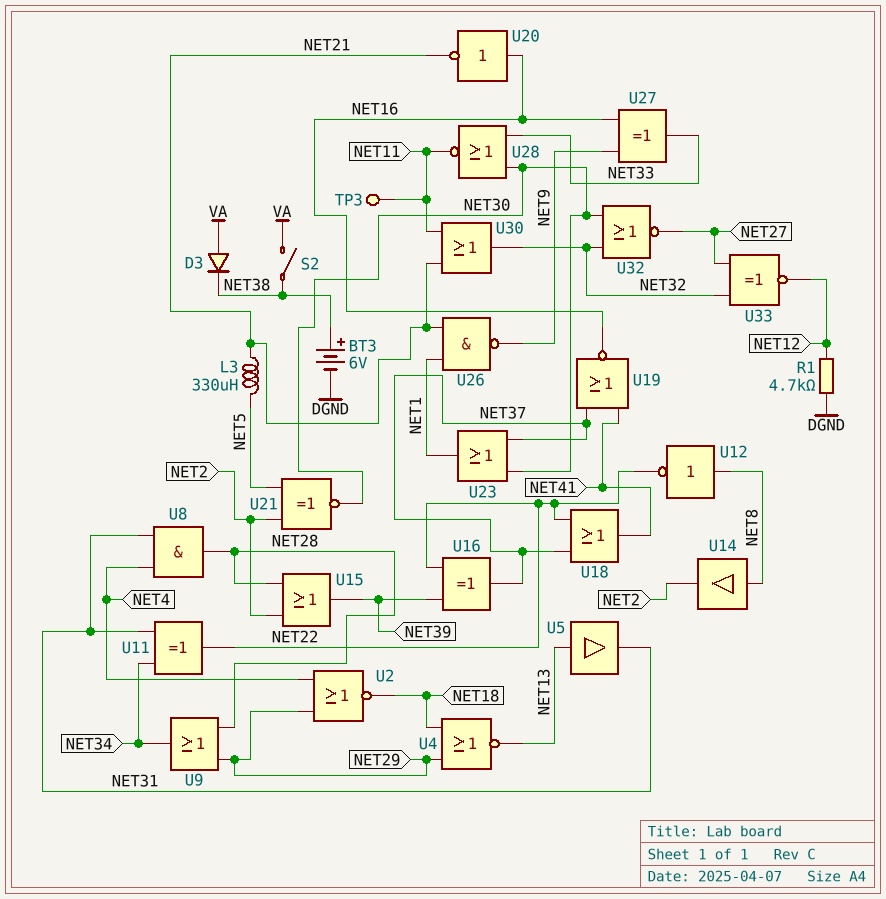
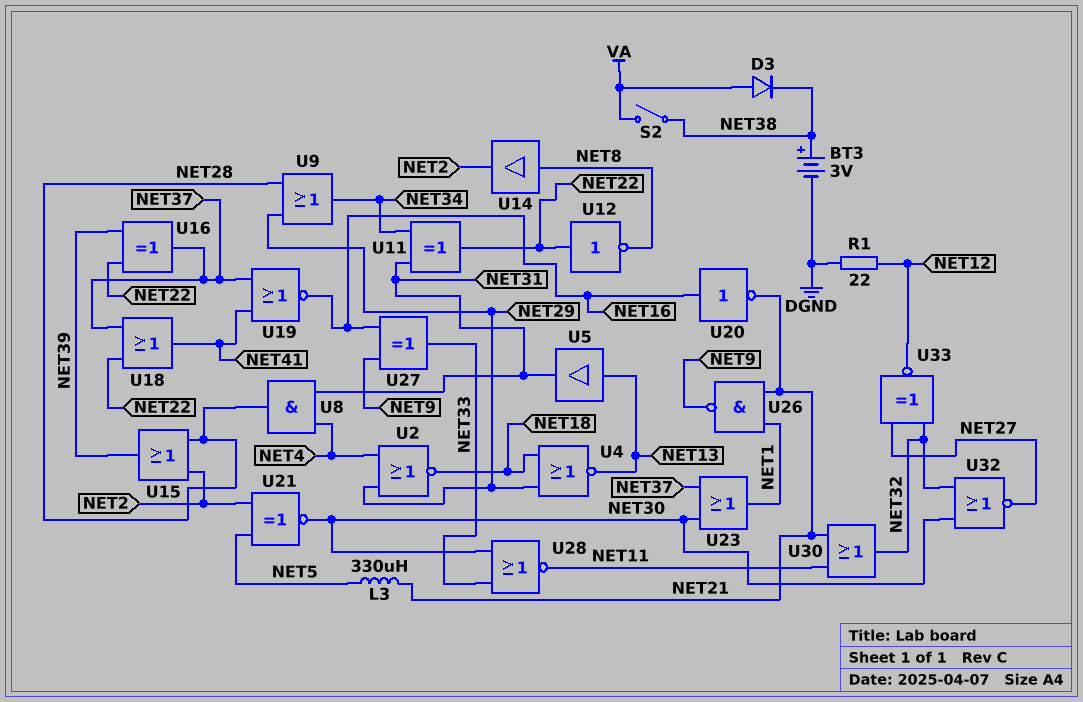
BT3: 6V (plus NET38, minus DGND) -> 3V (plus NET38, minus DGND)
R1: 4.7k (DGND, NET12) -> 22 (DGND, NET12)
TP3: test point (NET11) -> none
U12: NOT (in NET8, out NET22) -> NOT (in NET22, out NET8)

